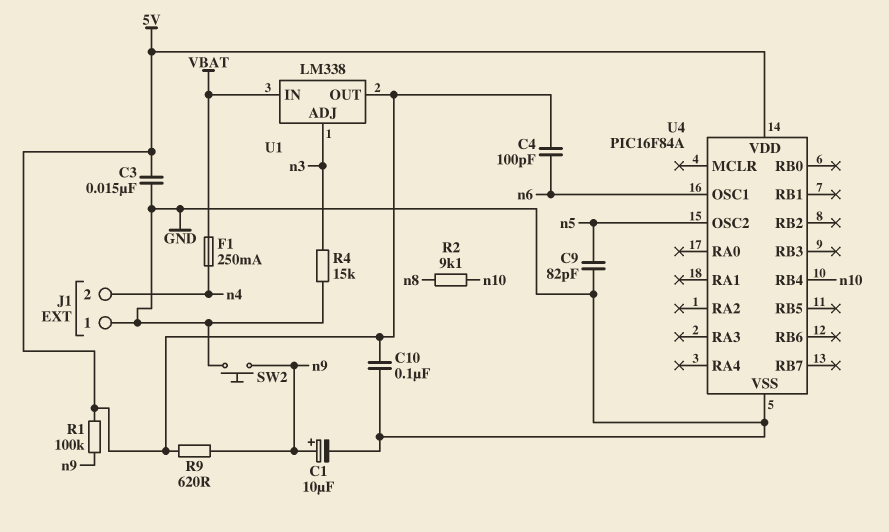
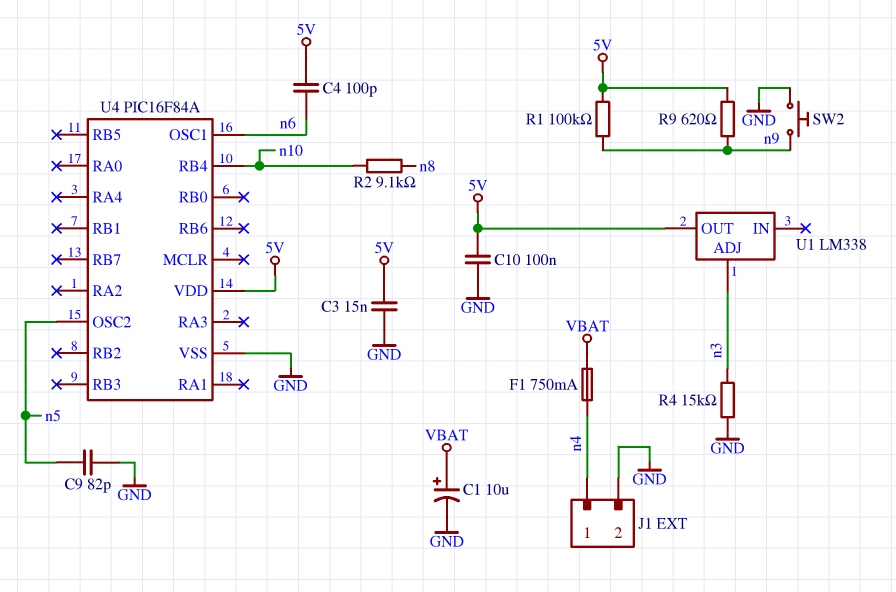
C1: 10uF (plus n9, minus GND) -> 10uF (plus VBAT, minus GND)
F1: 250mA (VBAT, n4) -> 750mA (VBAT, n4)
J1 pin 1: GND -> n4
J1 pin 2: n4 -> GND
U1 pin IN: VBAT -> none

